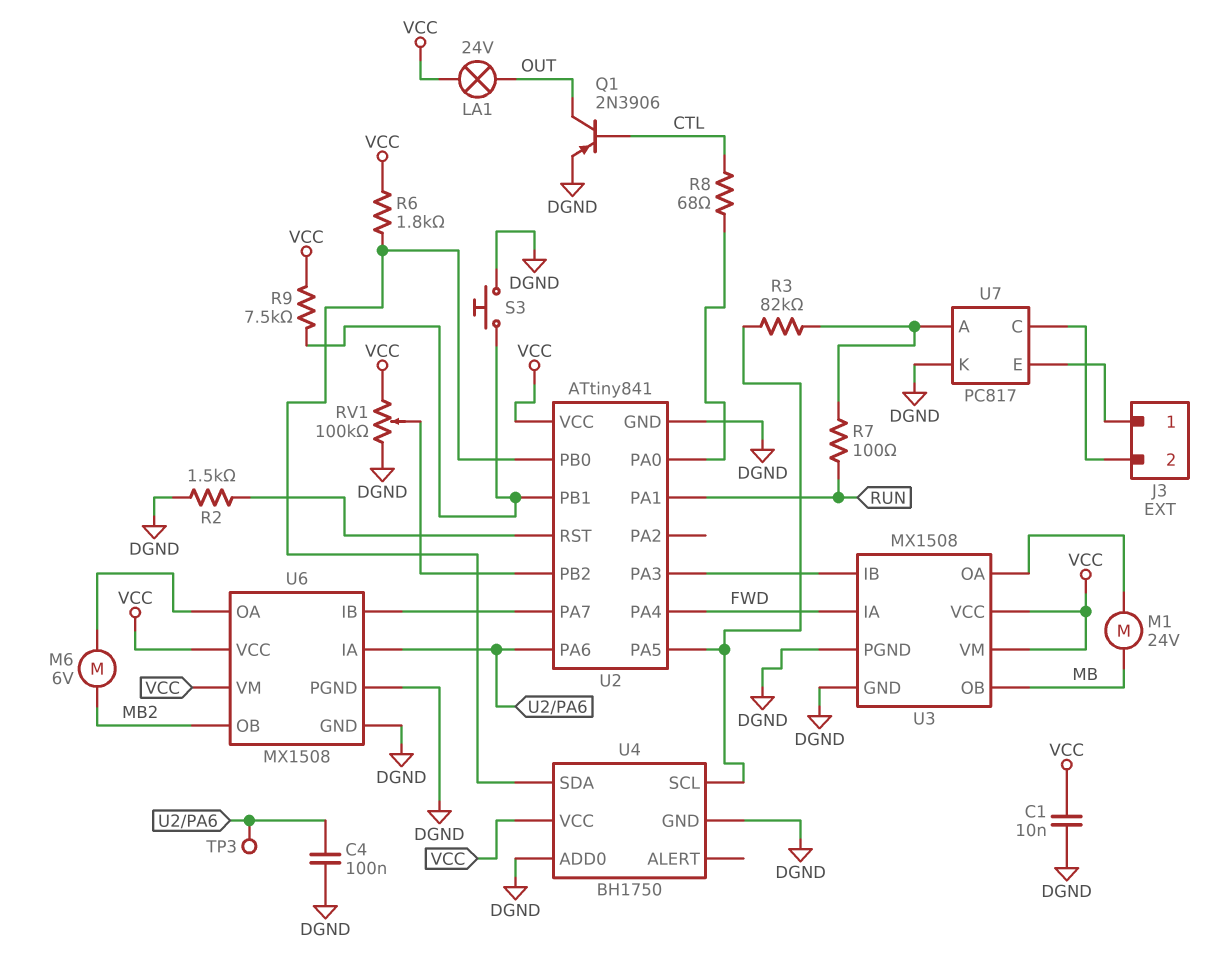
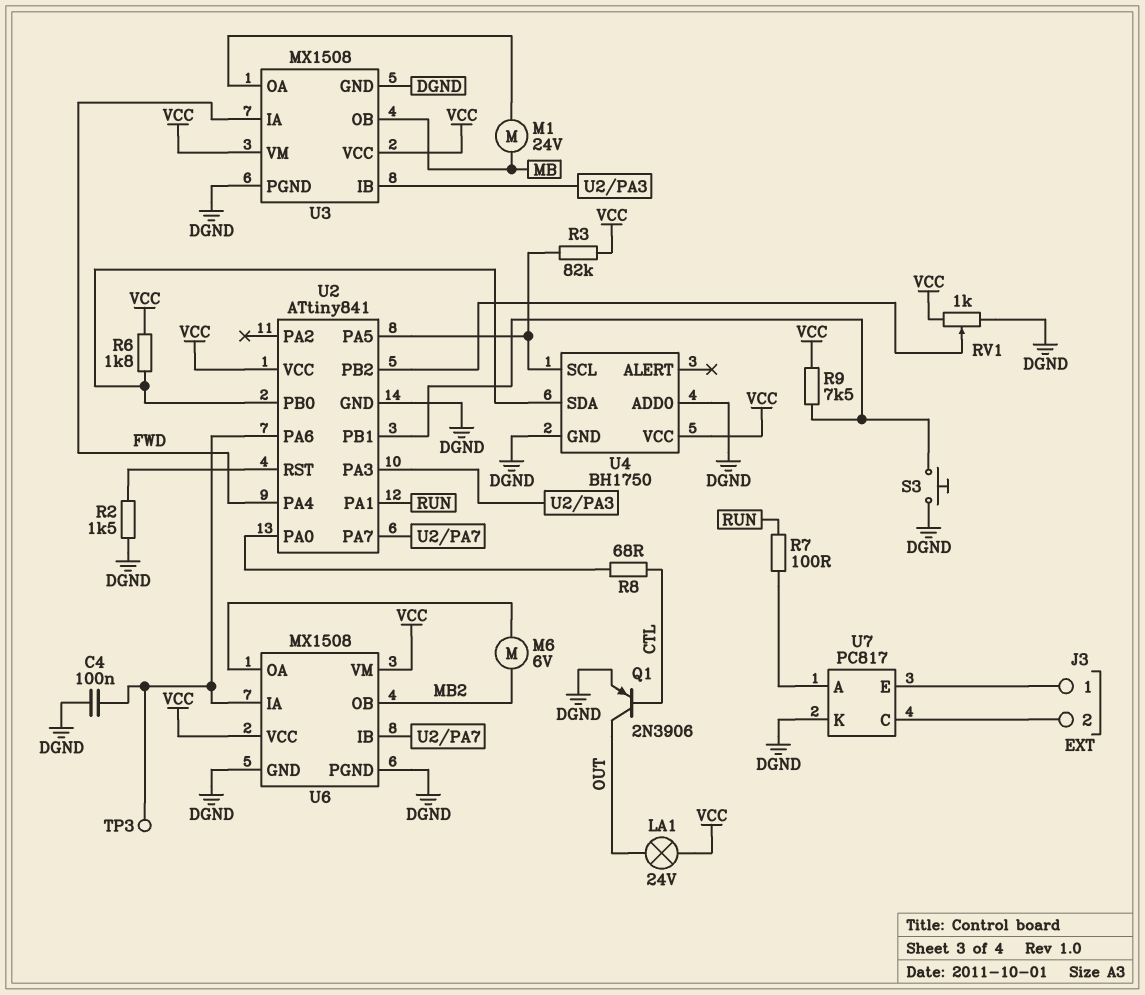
C1: 10nF (DGND, VCC) -> none
R3: 82k (U2/PA5, U7/A) -> 82k (U2/PA5, VCC)
RV1: 100k (DGND, VCC, wiper U2/PB2) -> 1k (DGND, VCC, wiper U2/PB2)

